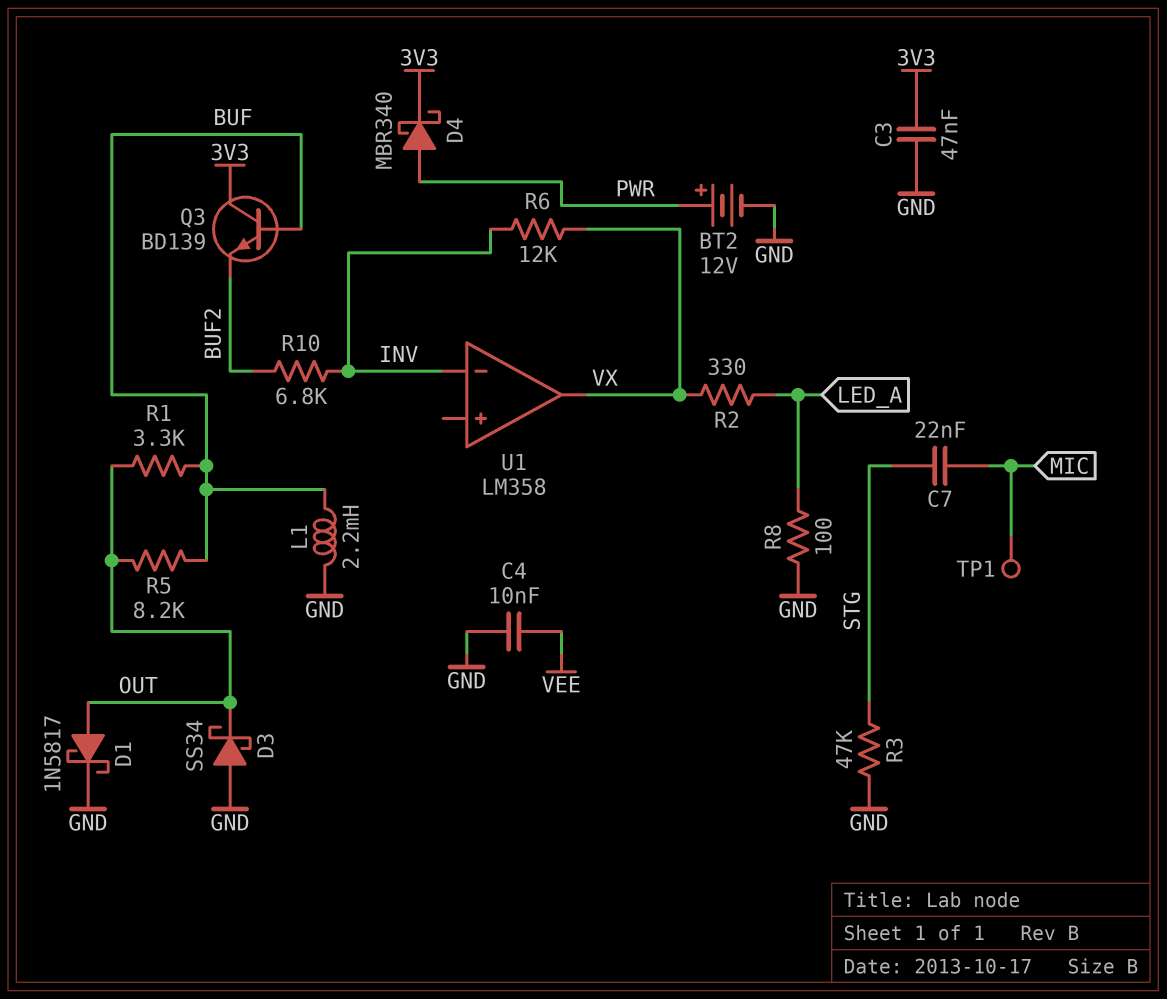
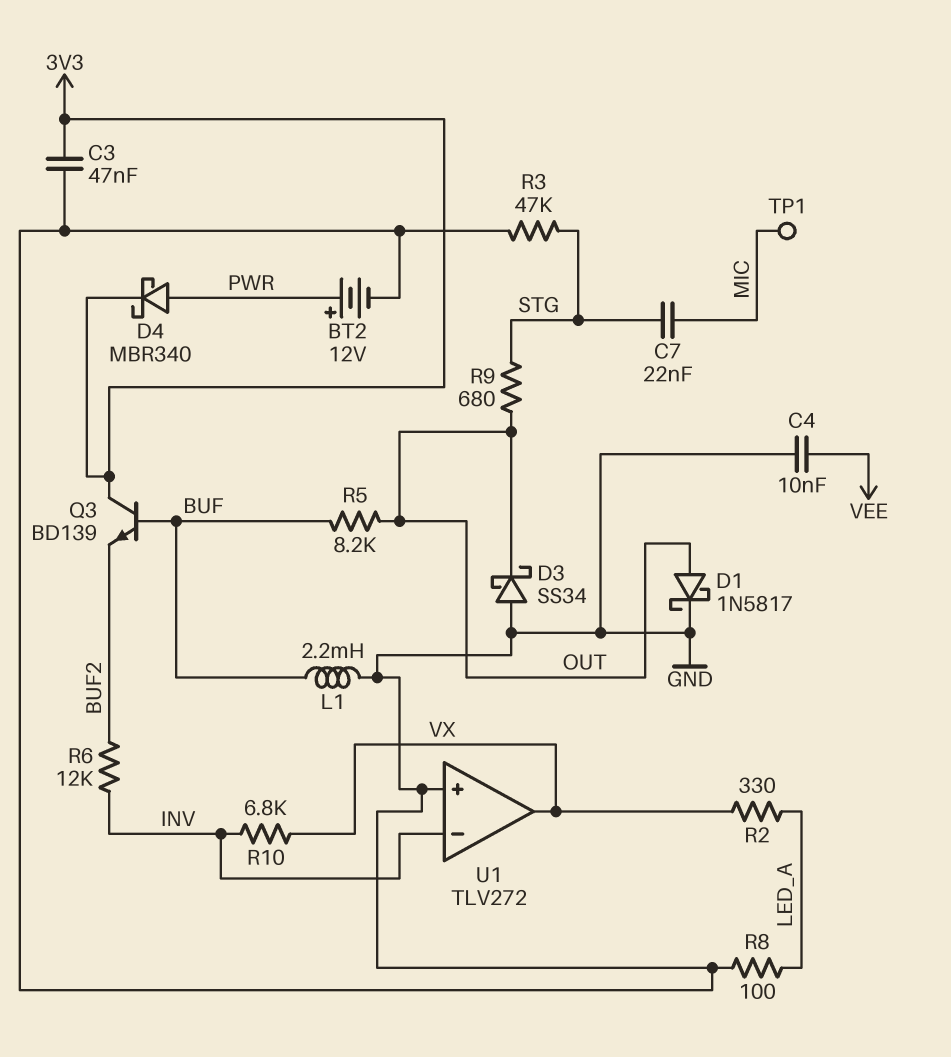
R1: 3.3k (BUF, OUT) -> none
R6: 12k (INV, VX) -> 12k (BUF2, INV)
R9: none -> 680 (OUT, STG)
R10: 6.8k (BUF2, INV) -> 6.8k (INV, VX)
U1: LM358 -> TLV272
U1 pin in+: none -> GND

